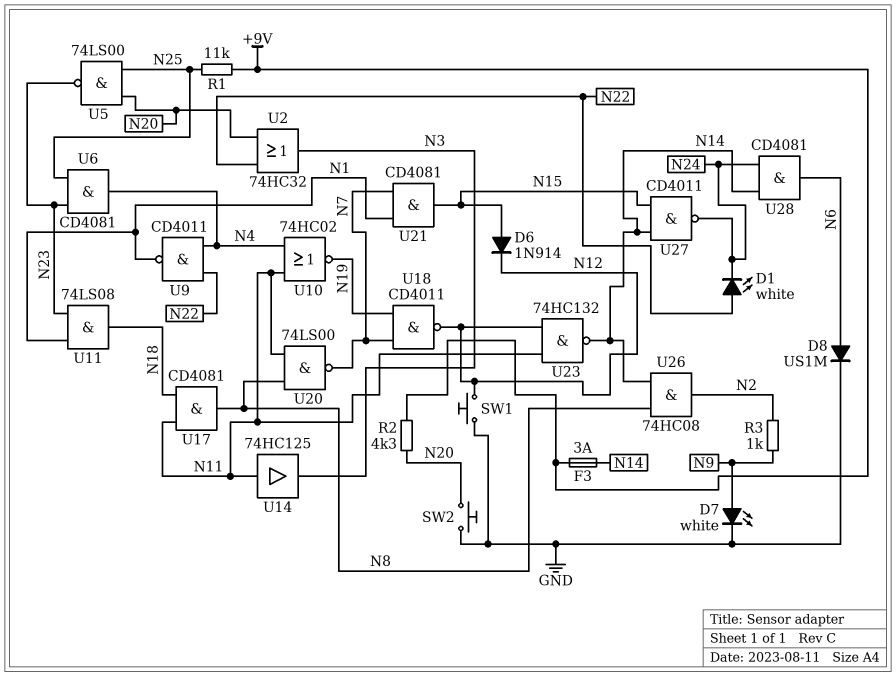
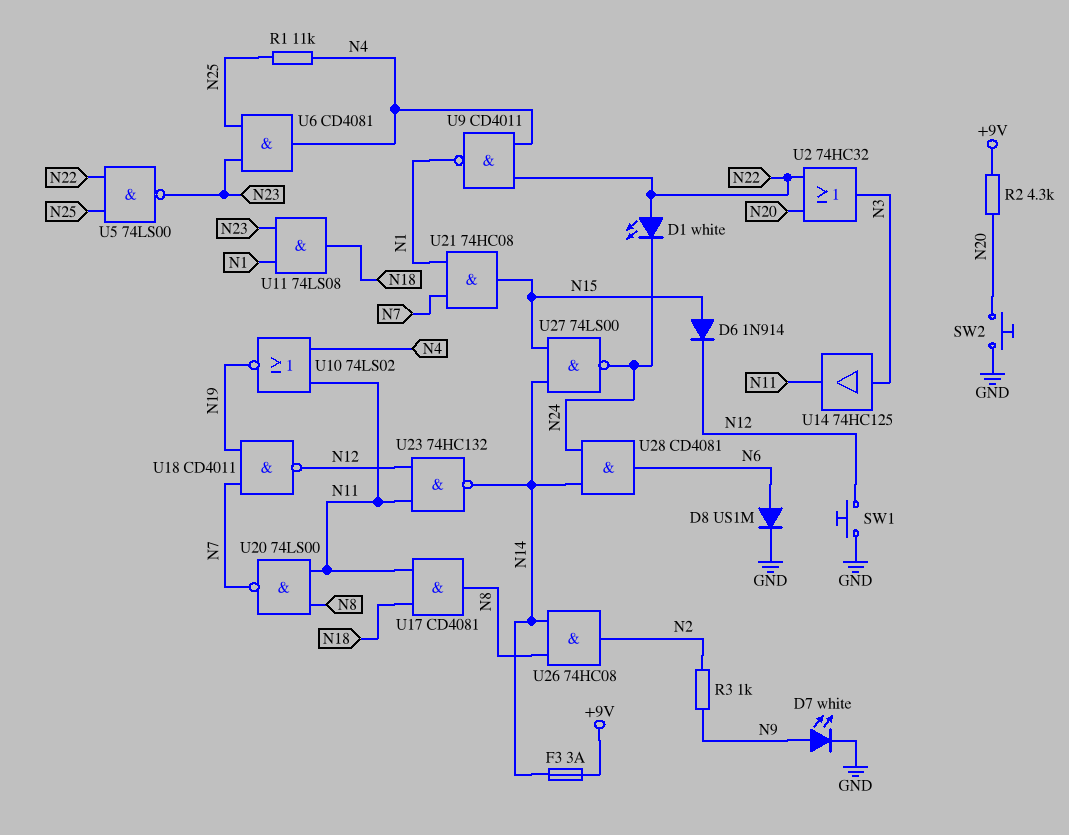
R1: 11k (+9V, N25) -> 11k (N4, N25)
U5: NAND 74LS00 (in N20, in N25, out N23) -> NAND 74LS00 (in N22, in N25, out N23)
U10: NOR 74HC02 (in N4, in N11, out N19) -> NOR 74LS02 (in N4, in N11, out N19)
U14: buffer 74HC125 (in N11, out N3) -> buffer 74HC125 (in N3, out N11)
U21: AND CD4081 (in N1, in N7, out N15) -> AND 74HC08 (in N1, in N7, out N15)
U27: NAND CD4011 (in N14, in N15, out N24) -> NAND 74LS00 (in N14, in N15, out N24)

